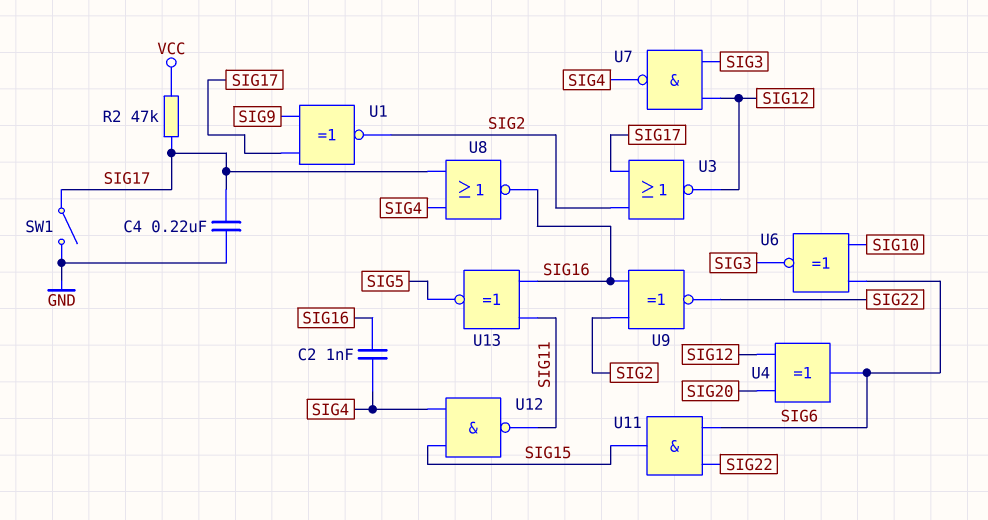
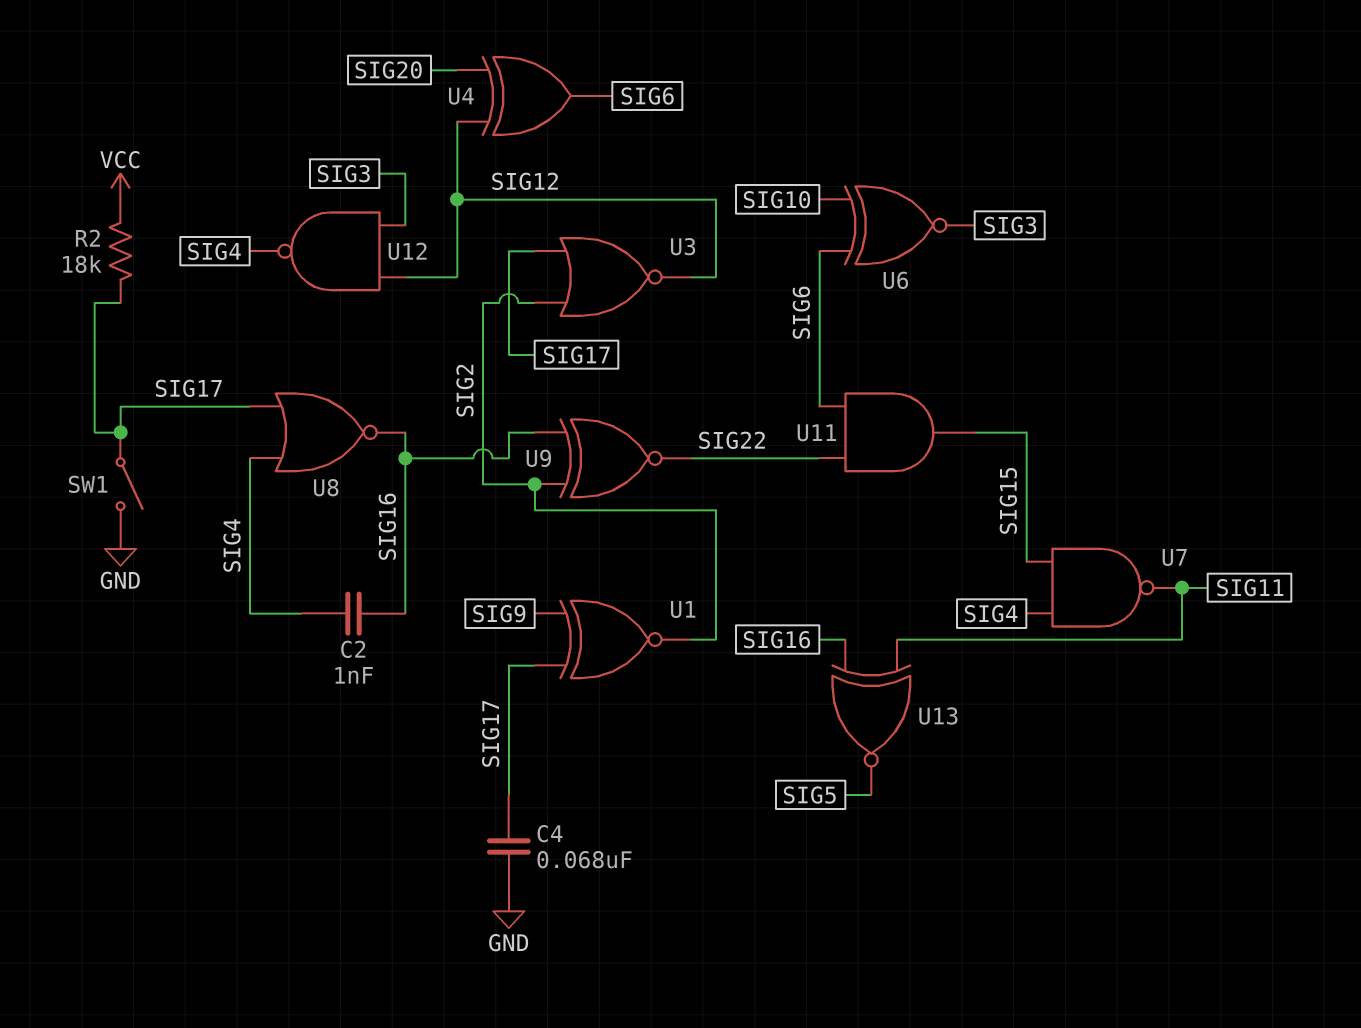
C4: 220nF (GND, SIG17) -> 68nF (GND, SIG17)
R2: 47k (SIG17, VCC) -> 18k (SIG17, VCC)
U7: NAND (in SIG3, in SIG12, out SIG4) -> NAND (in SIG4, in SIG15, out SIG11)
U12: NAND (in SIG4, in SIG15, out SIG11) -> NAND (in SIG3, in SIG12, out SIG4)

